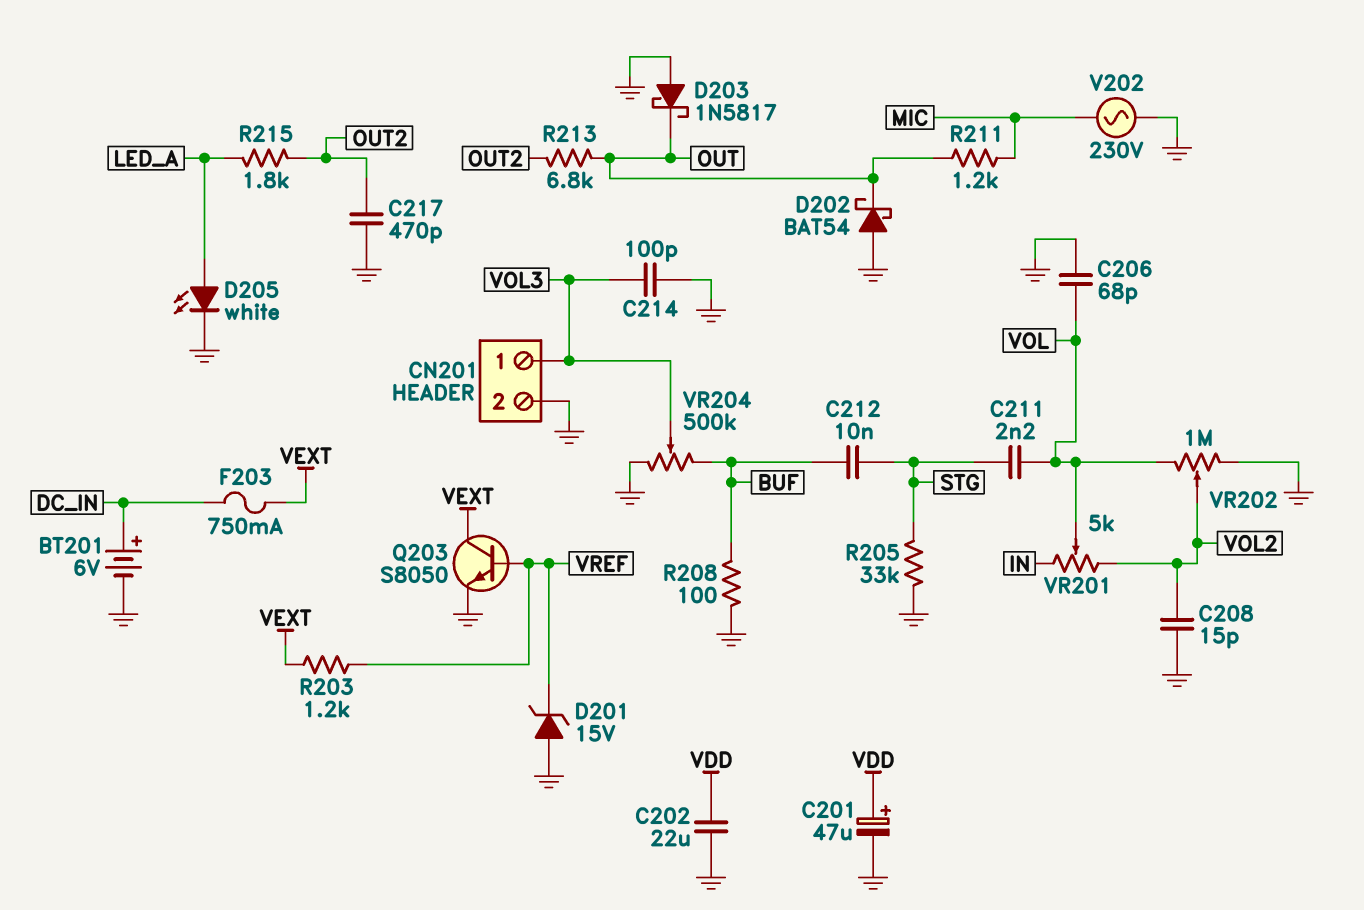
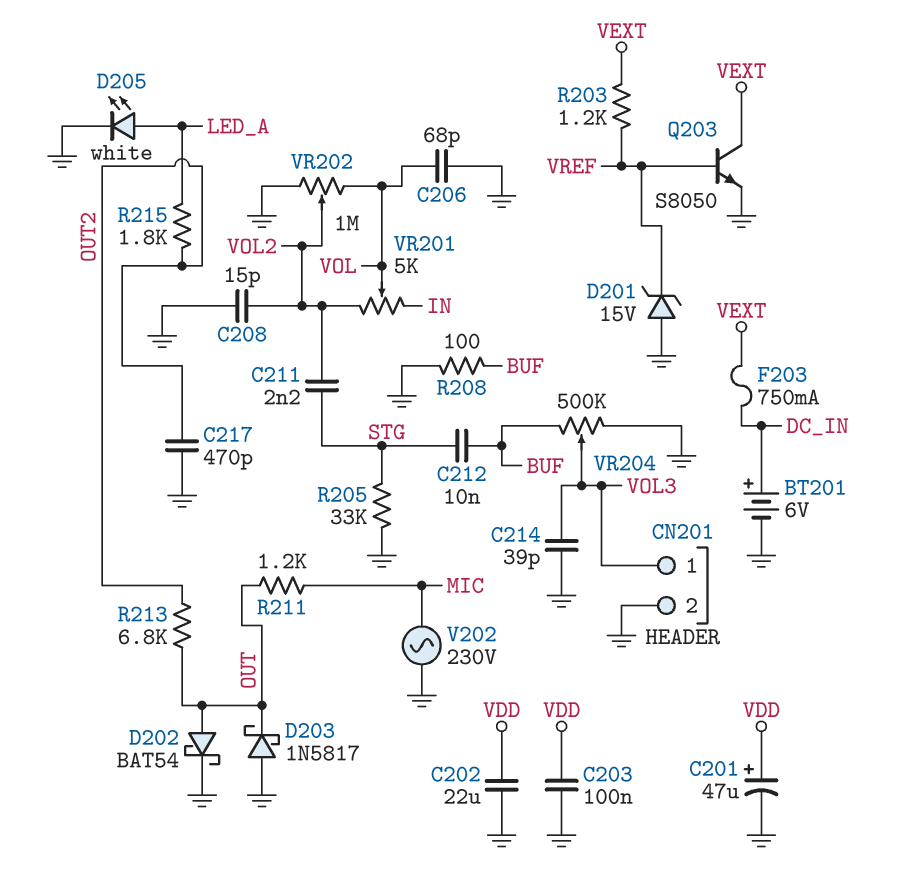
C203: none -> 100nF (GND, VDD)
C211: 2.2nF (STG, VOL) -> 2.2nF (STG, VOL2)
C214: 100pF (GND, VOL3) -> 39pF (GND, VOL3)
D202: schottky BAT54 (A GND, K OUT) -> schottky BAT54 (A OUT, K GND)

